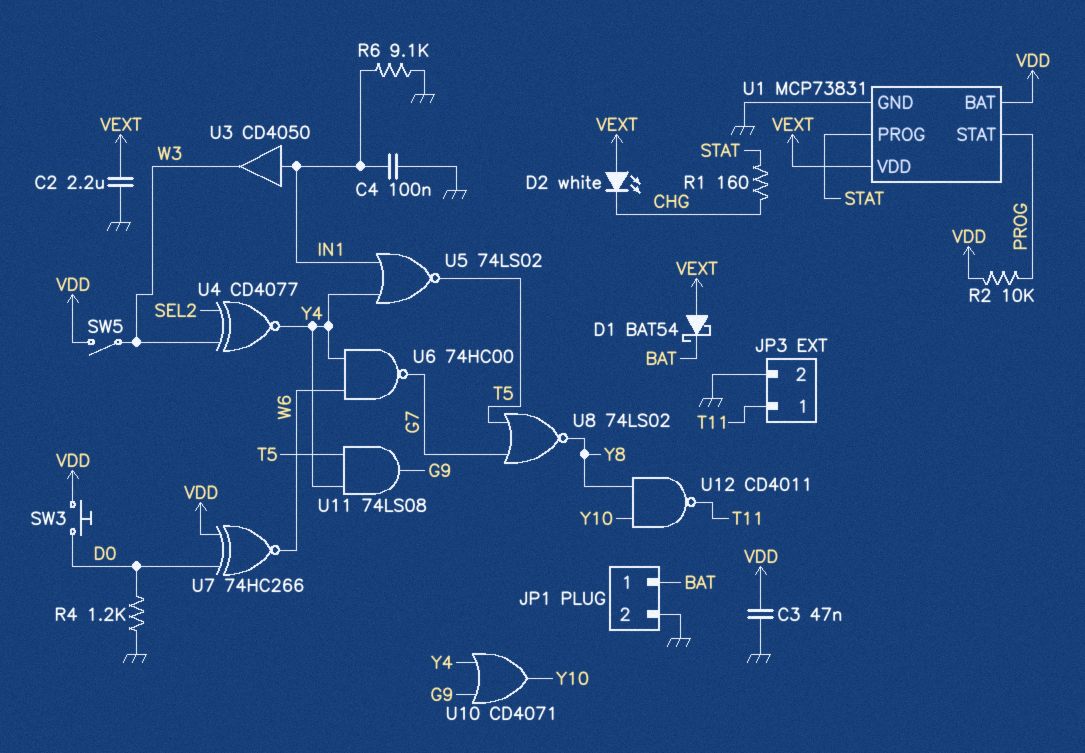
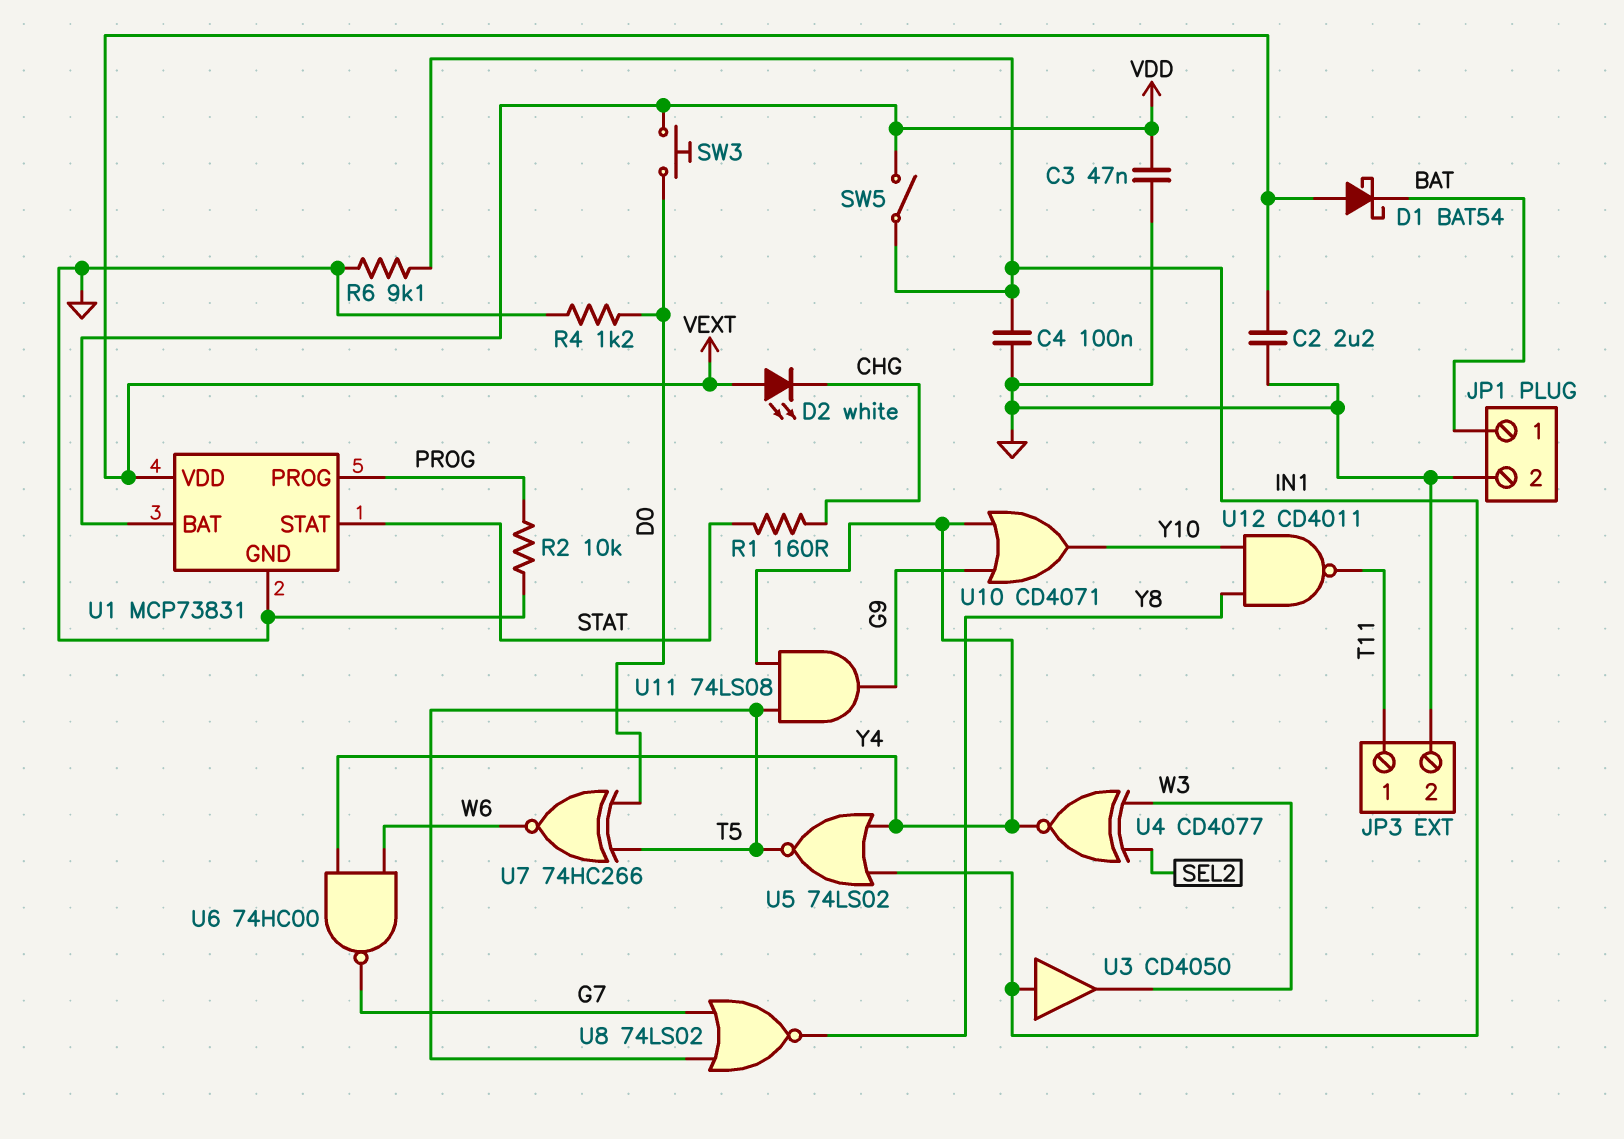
R2: 10k (PROG, VDD) -> 10k (GND, PROG)
SW5: switch (VDD, W3) -> switch (IN1, VDD)
U1 pin PROG: STAT -> PROG
U1 pin STAT: PROG -> STAT
U7: XNOR 74HC266 (in D0, in VDD, out W6) -> XNOR 74HC266 (in D0, in T5, out W6)

